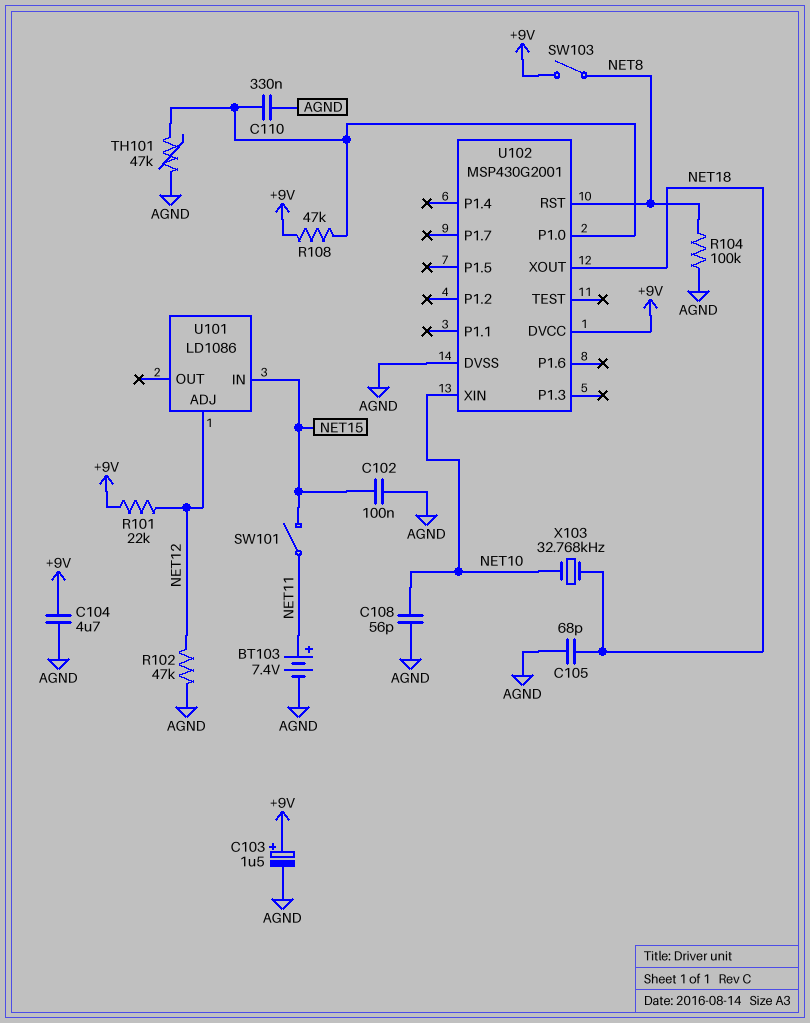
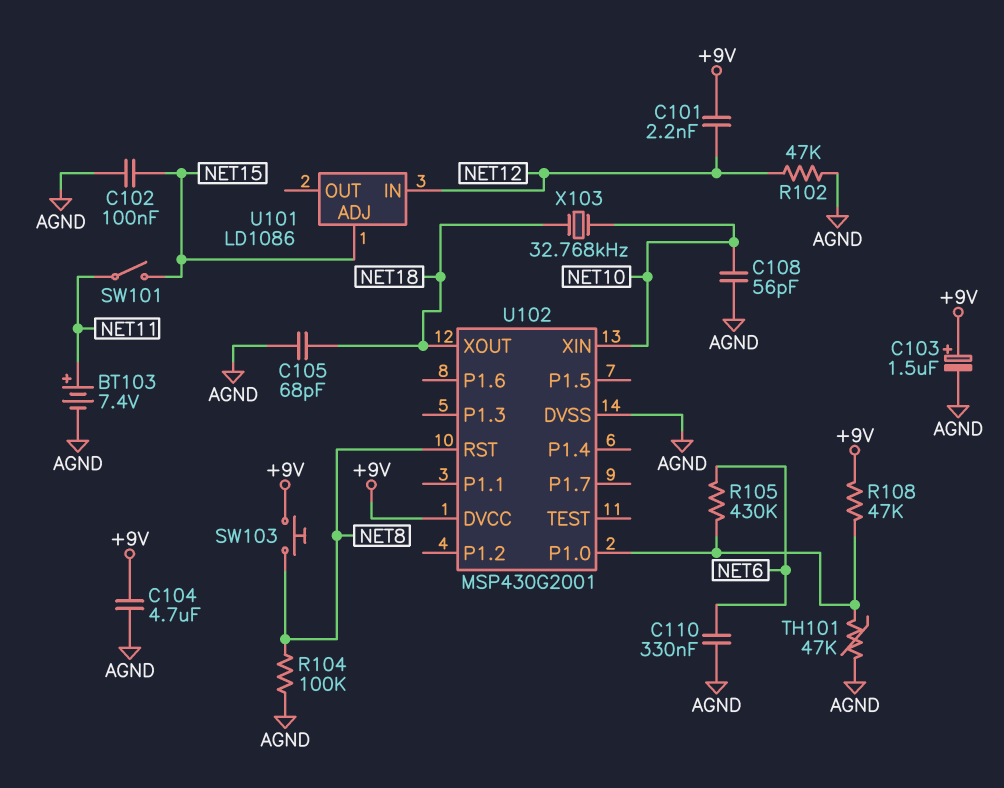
C101: none -> 2.2nF (+9V, NET12)
C110: 330nF (AGND, U102/P1.0) -> 330nF (AGND, NET6)
R101: 22k (+9V, NET12) -> none
R105: none -> 430k (NET6, U102/P1.0)
SW103: switch (+9V, NET8) -> button (+9V, NET8)
U101 pin ADJ: NET12 -> NET15
U101 pin IN: NET15 -> NET12

